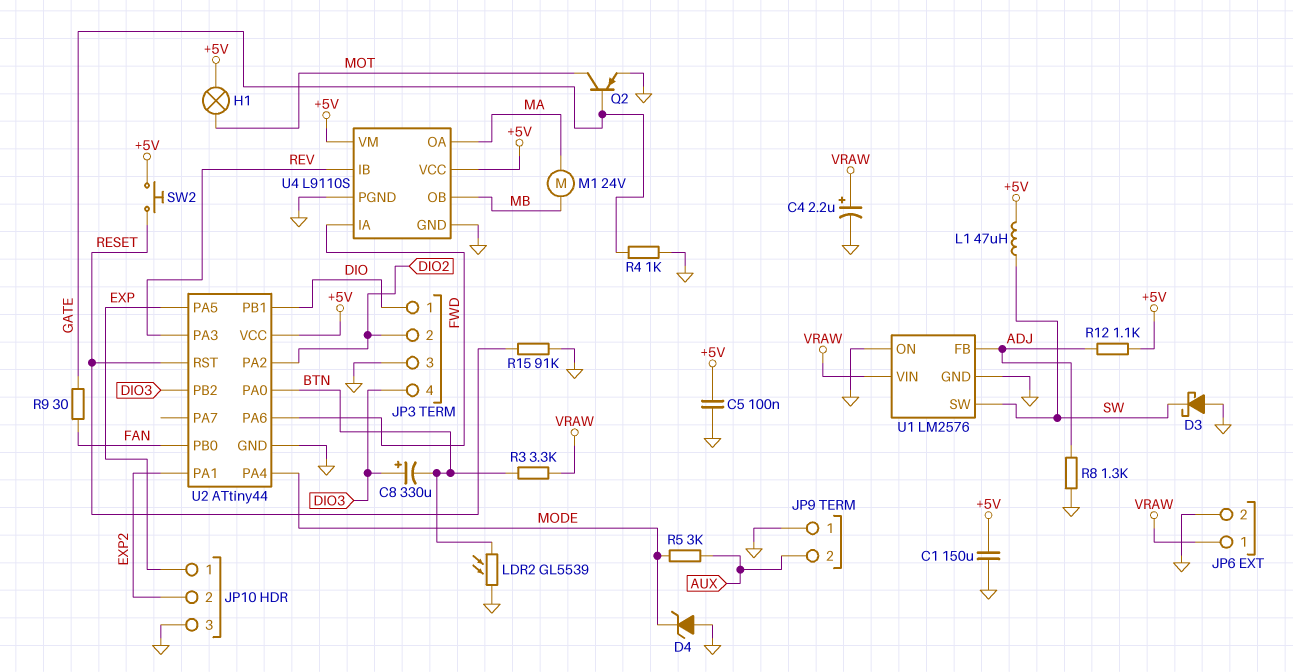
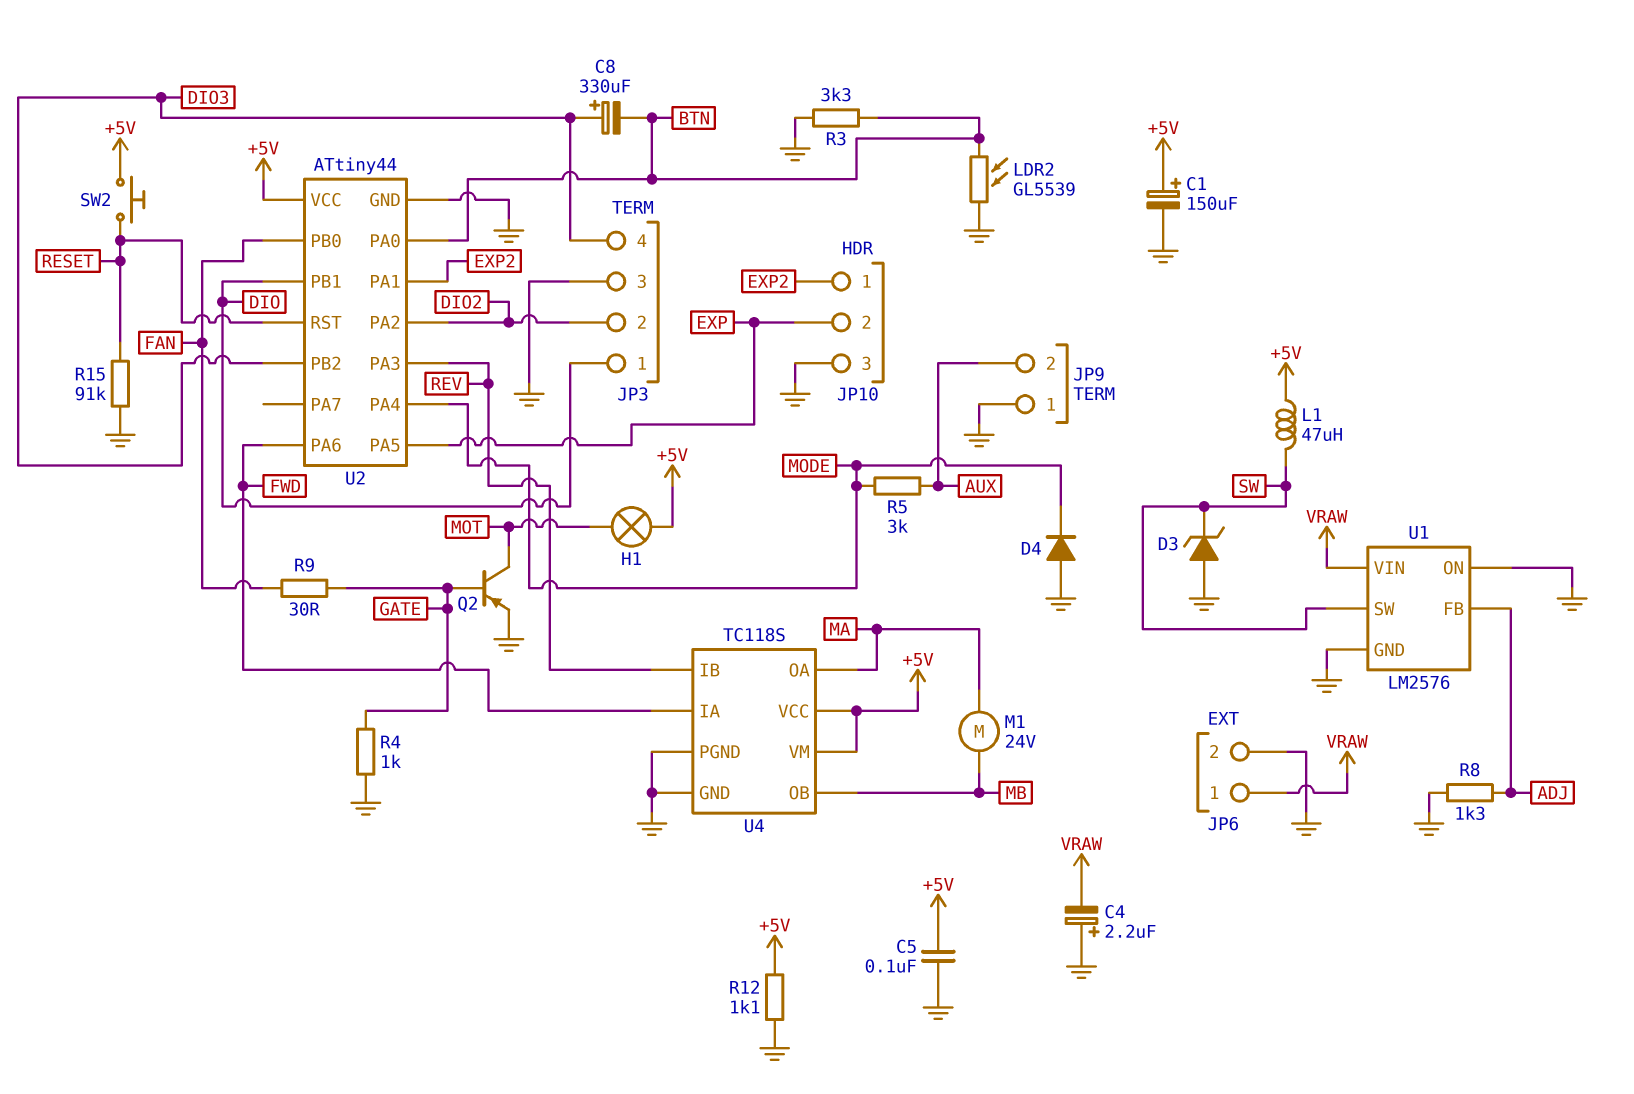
C1: 150uF (+5V, GND) -> 150uF (plus +5V, minus GND)
C4: 2.2uF (plus VRAW, minus GND) -> 2.2uF (plus GND, minus VRAW)
D3: schottky (A GND, K SW) -> zener (A GND, K SW)
D4: zener (A GND, K MODE) -> diode (A GND, K MODE)
JP10 pin 1: EXP -> EXP2
JP10 pin 2: EXP2 -> EXP
R3: 3.3k (BTN, VRAW) -> 3.3k (BTN, GND)
R12: 1.1k (+5V, ADJ) -> 1.1k (+5V, GND)
U4: L9110S -> TC118S

